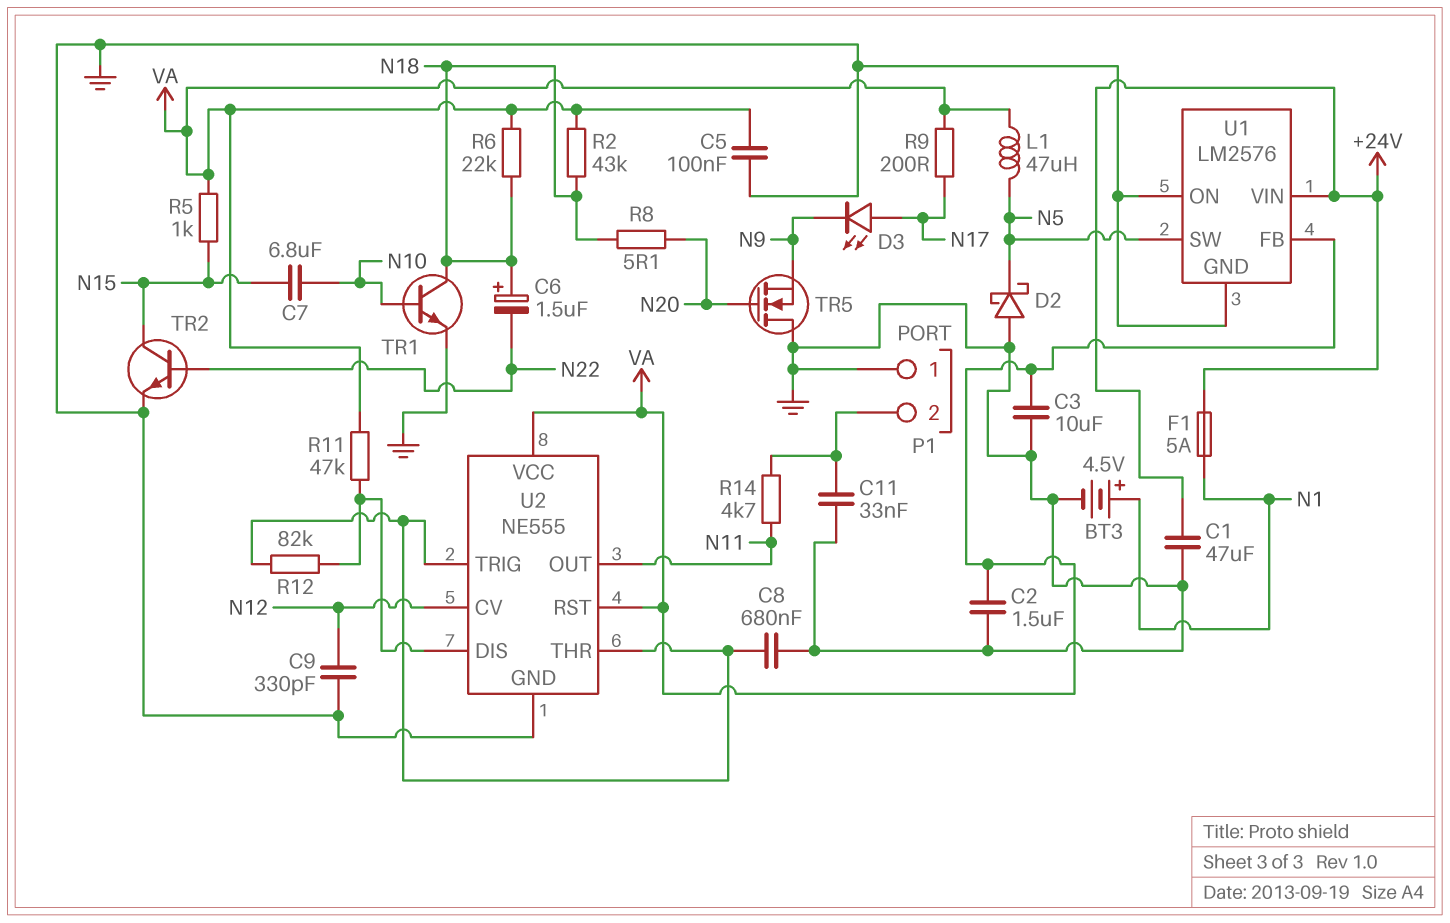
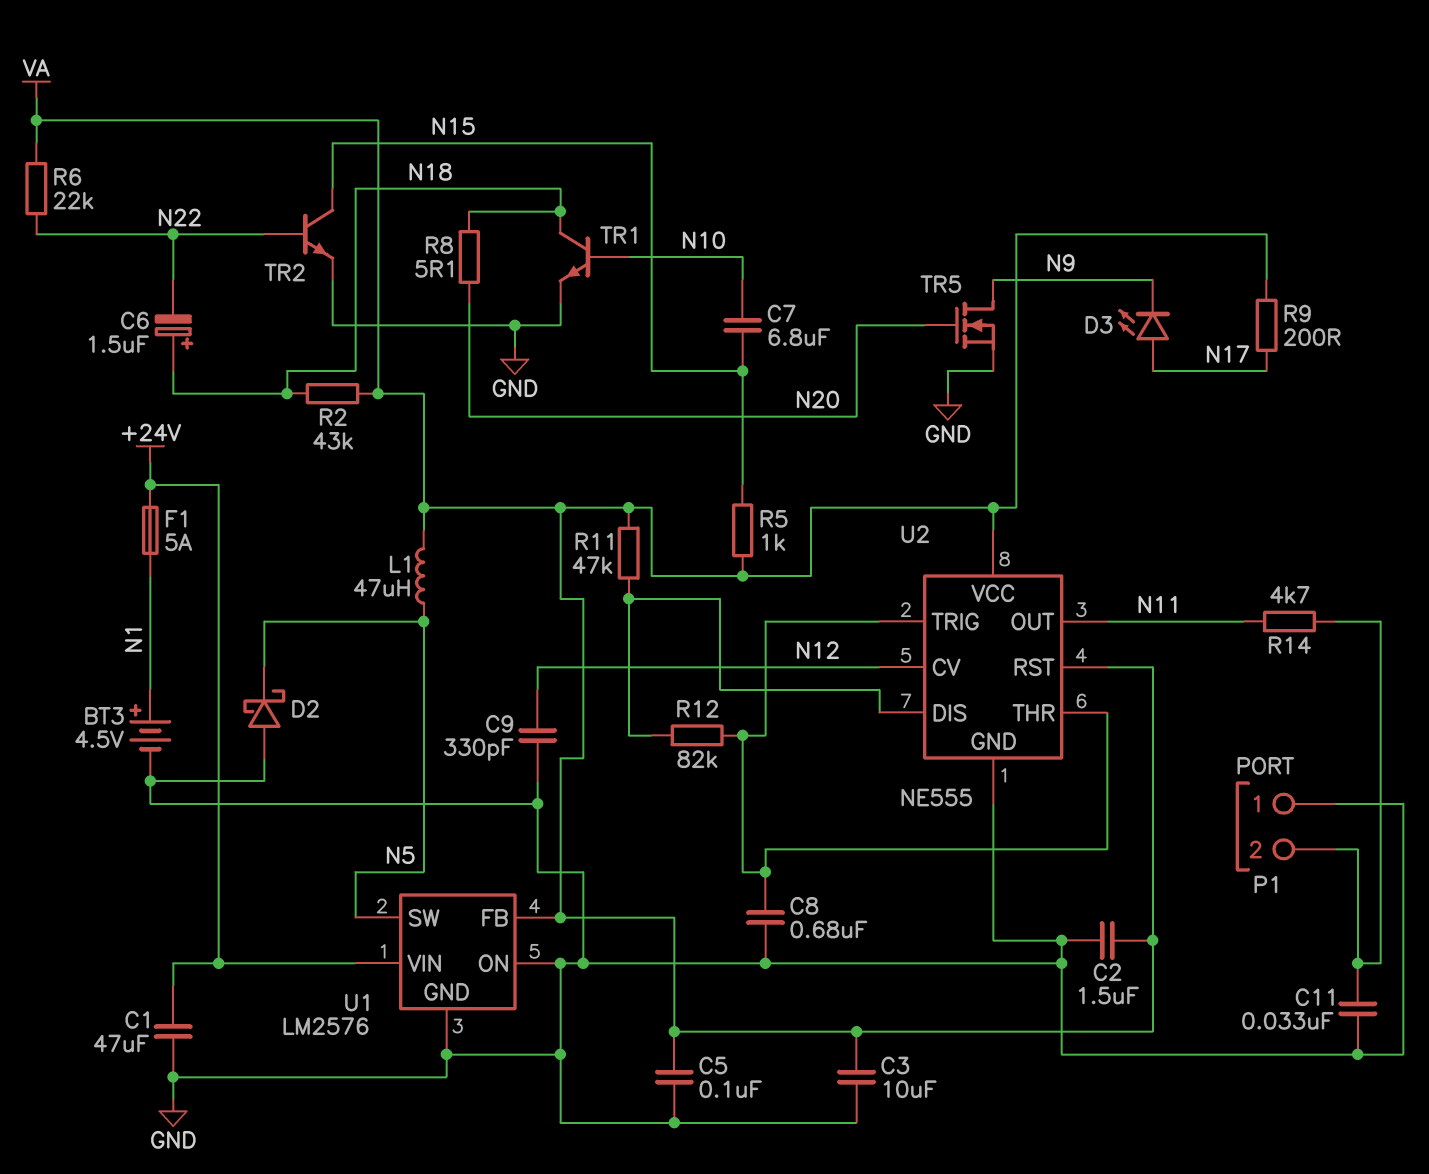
R6: 22k (N18, VA) -> 22k (N22, VA)
TR5: NMOS (G N20, D GND, S N9) -> NMOS (G N20, D N9, S GND)

